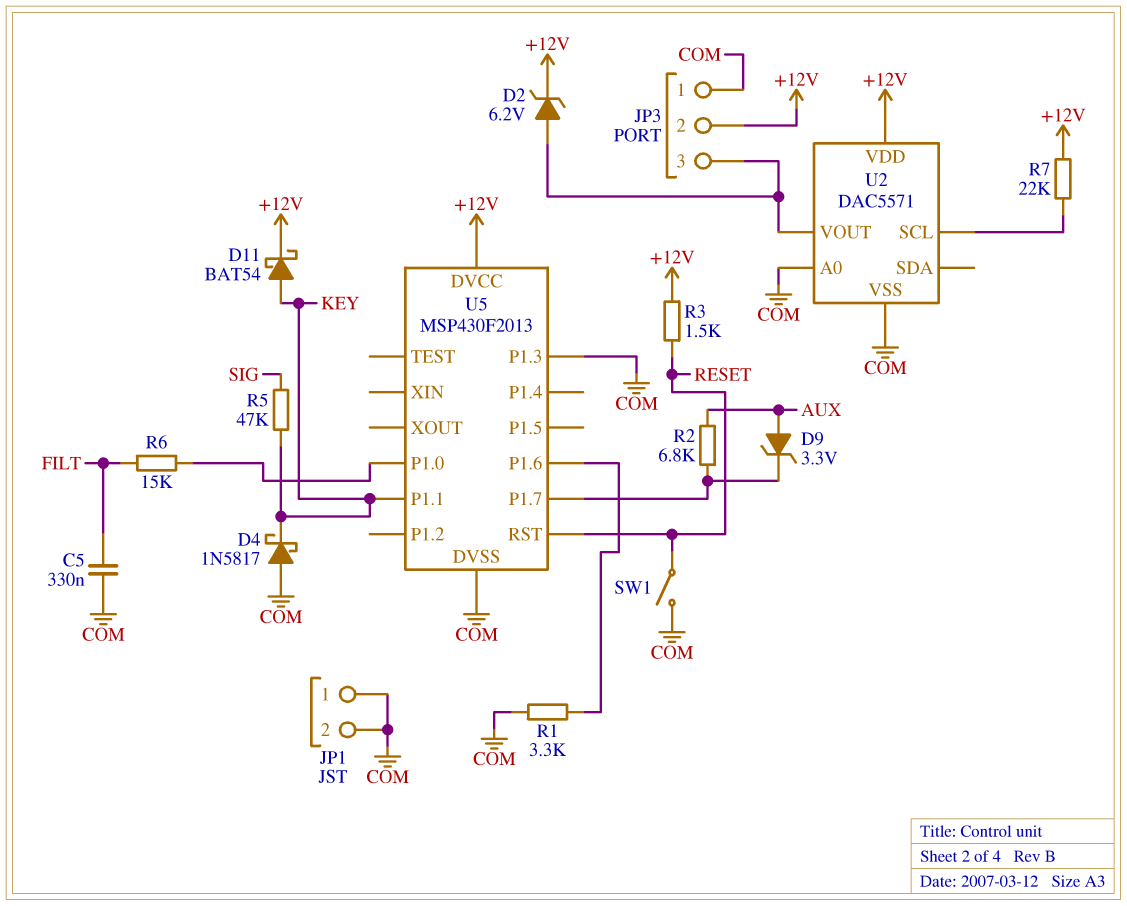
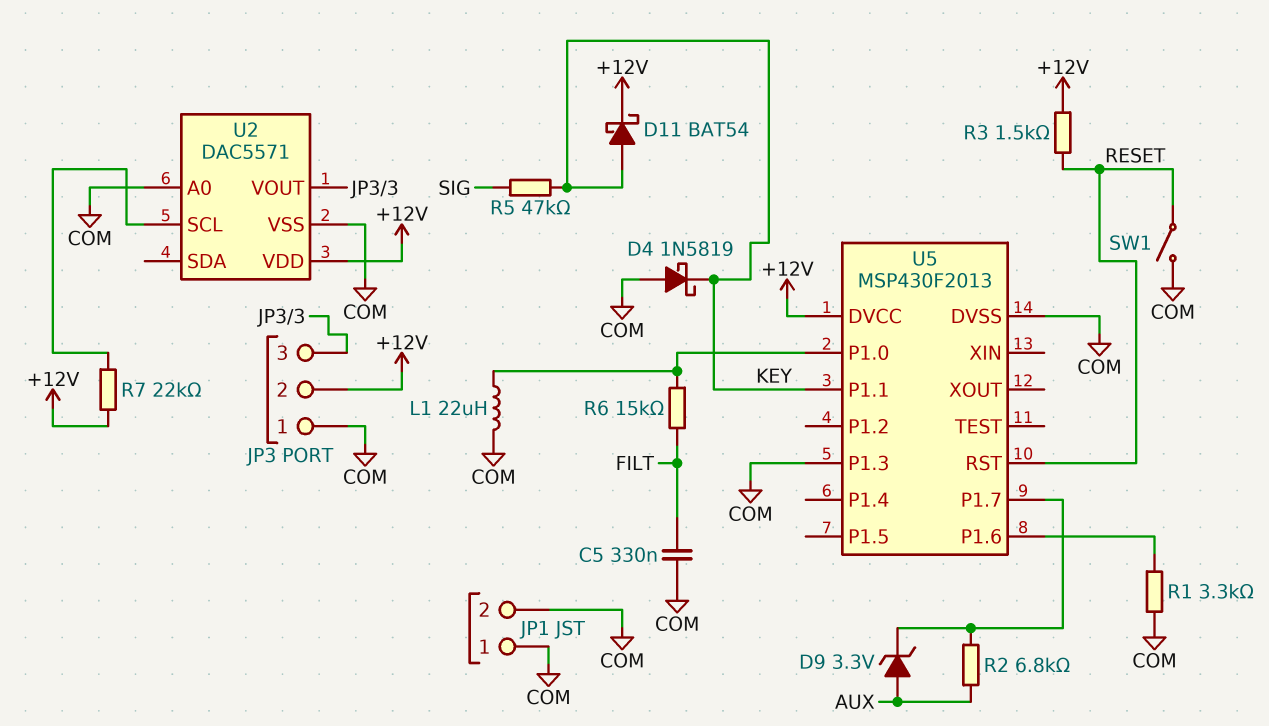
D2: zener 6.2V (A JP3/3, K +12V) -> none
D4: schottky 1N5817 (A COM, K KEY) -> schottky 1N5819 (A COM, K KEY)
L1: none -> 22uH (COM, U5/P1.0)

